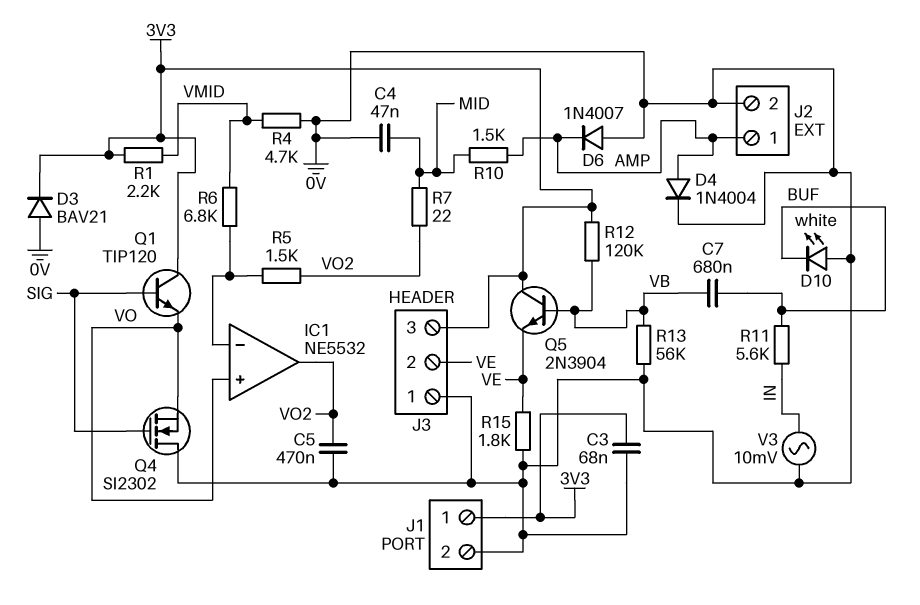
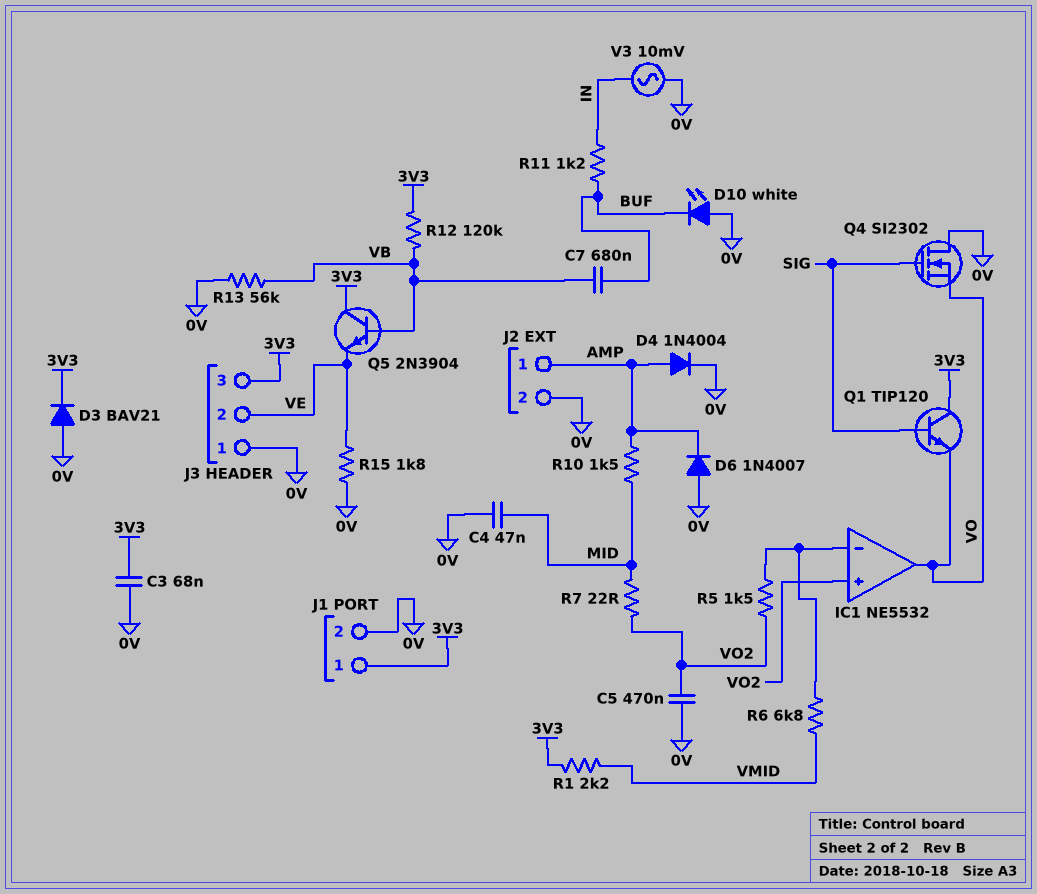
IC1 pin in+: VO -> VO2
IC1 pin out: VO2 -> VO
R4: 4.7k (0V, VMID) -> none
R11: 5.6k (BUF, IN) -> 1.2k (BUF, IN)

